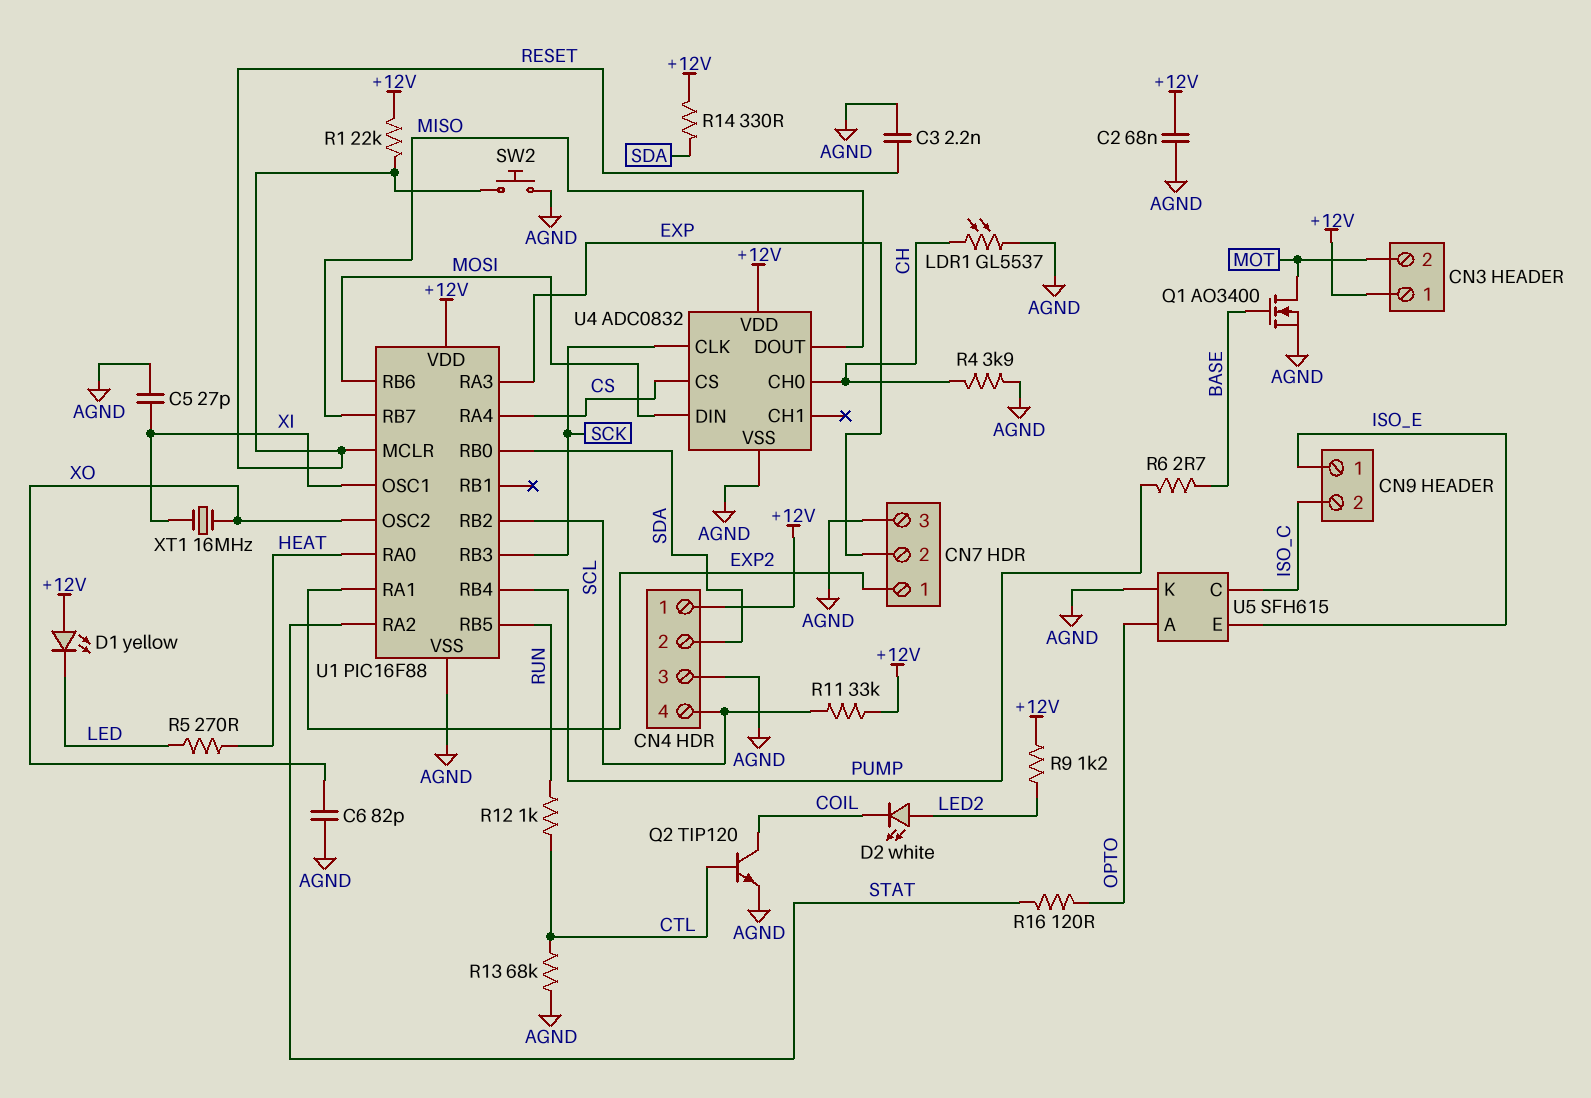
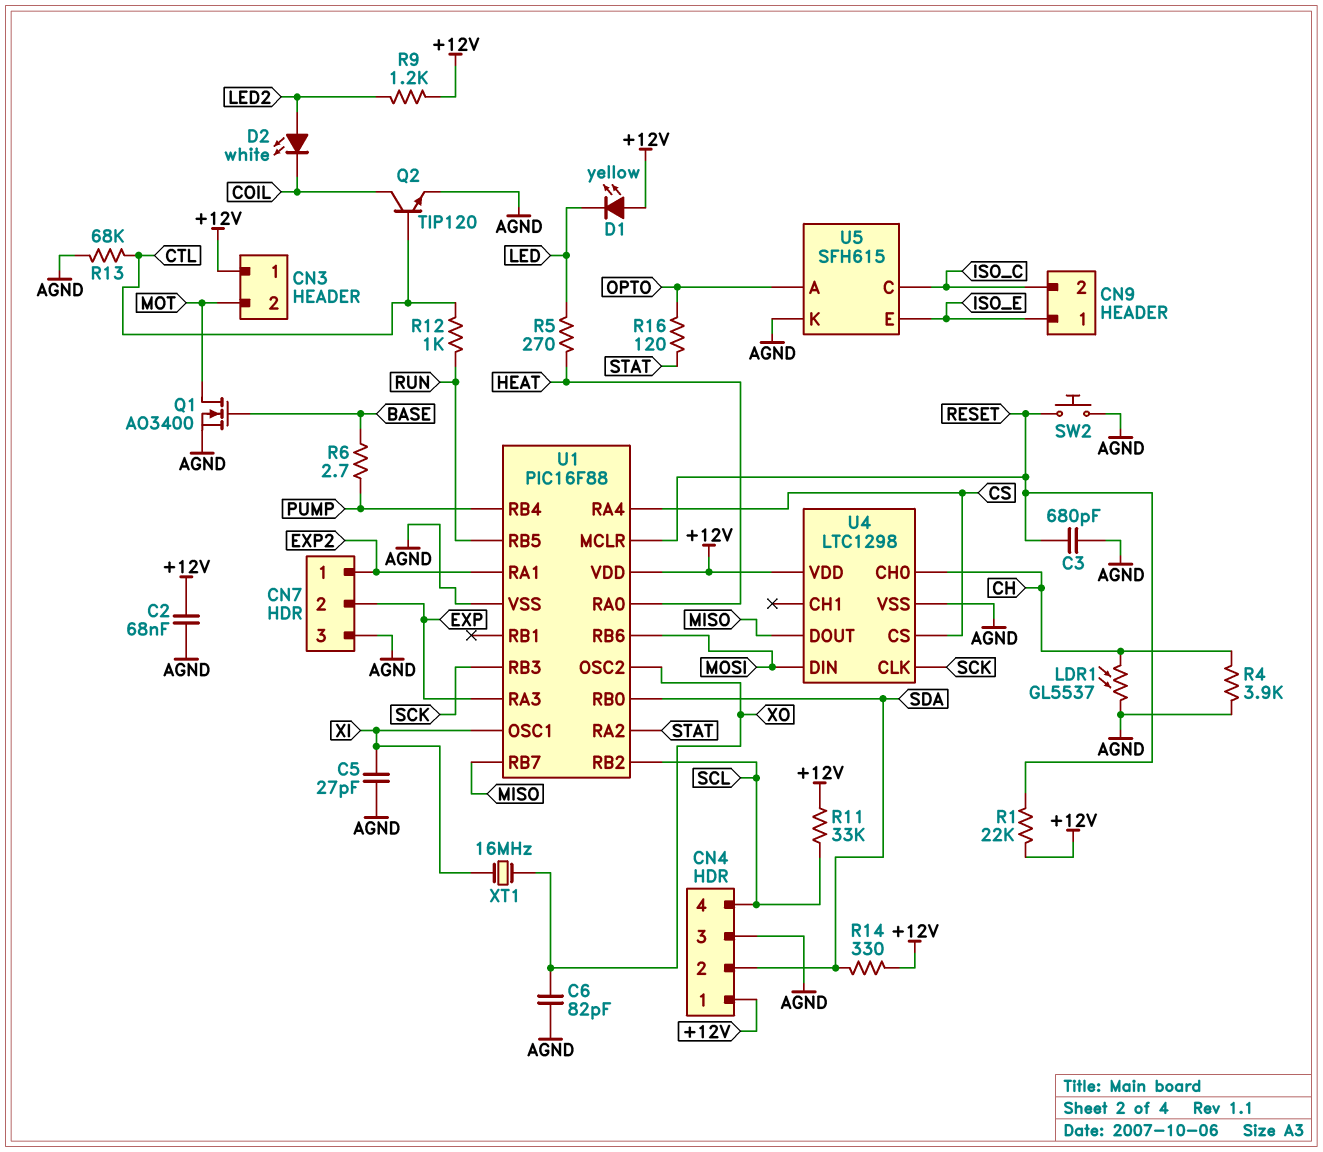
C3: 2.2nF (AGND, RESET) -> 680pF (AGND, RESET)
U4: ADC0832 -> LTC1298

